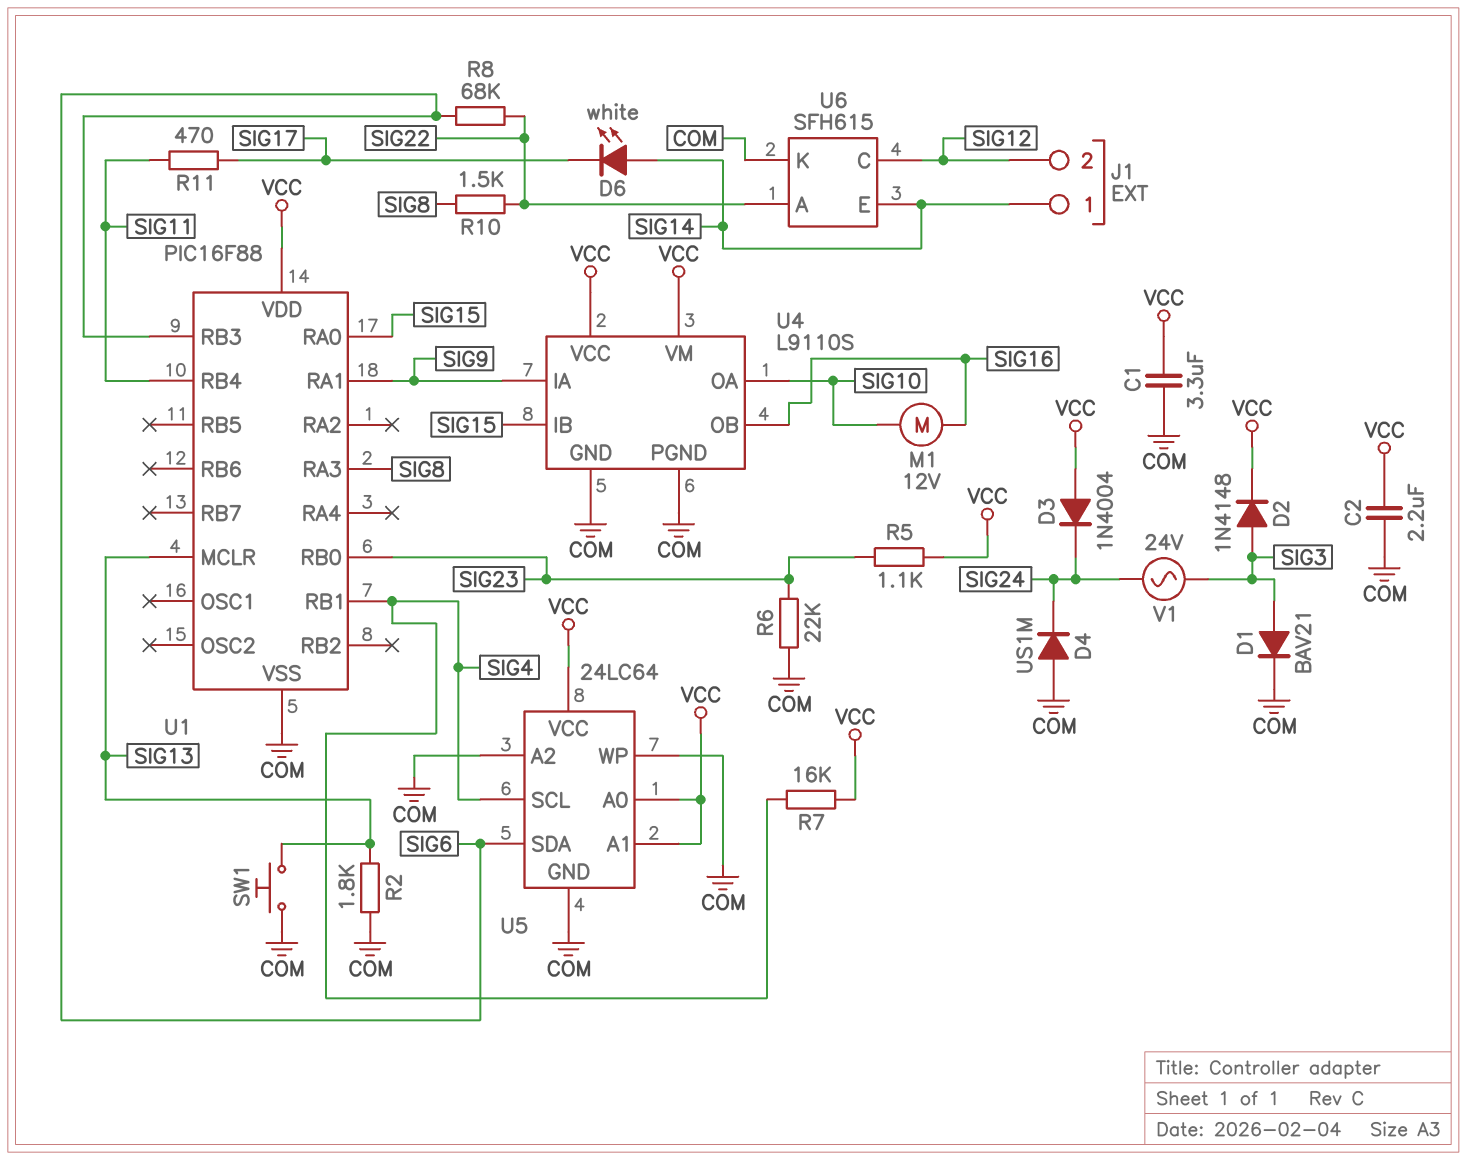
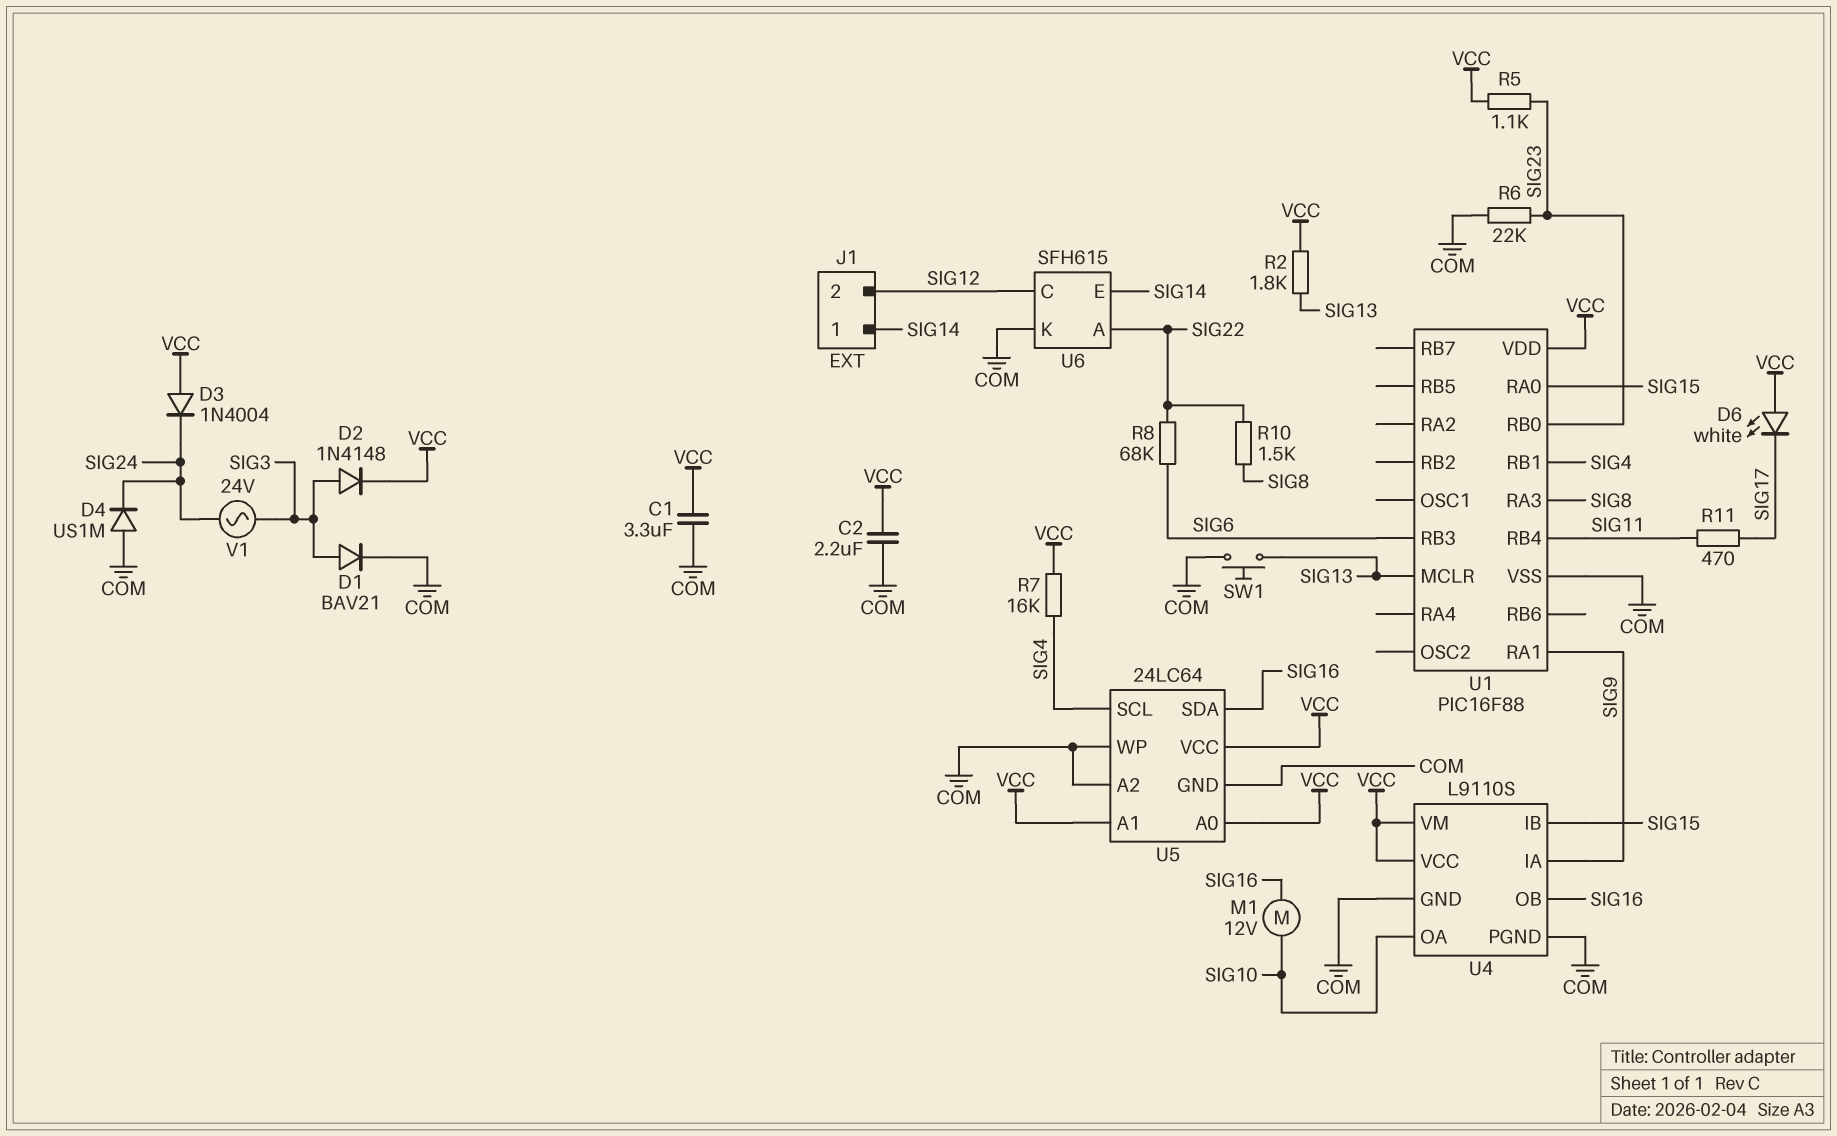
D6: LED white (A SIG14, K SIG17) -> LED white (A VCC, K SIG17)
R2: 1.8k (COM, SIG13) -> 1.8k (SIG13, VCC)
U5 pin SDA: SIG6 -> SIG16

